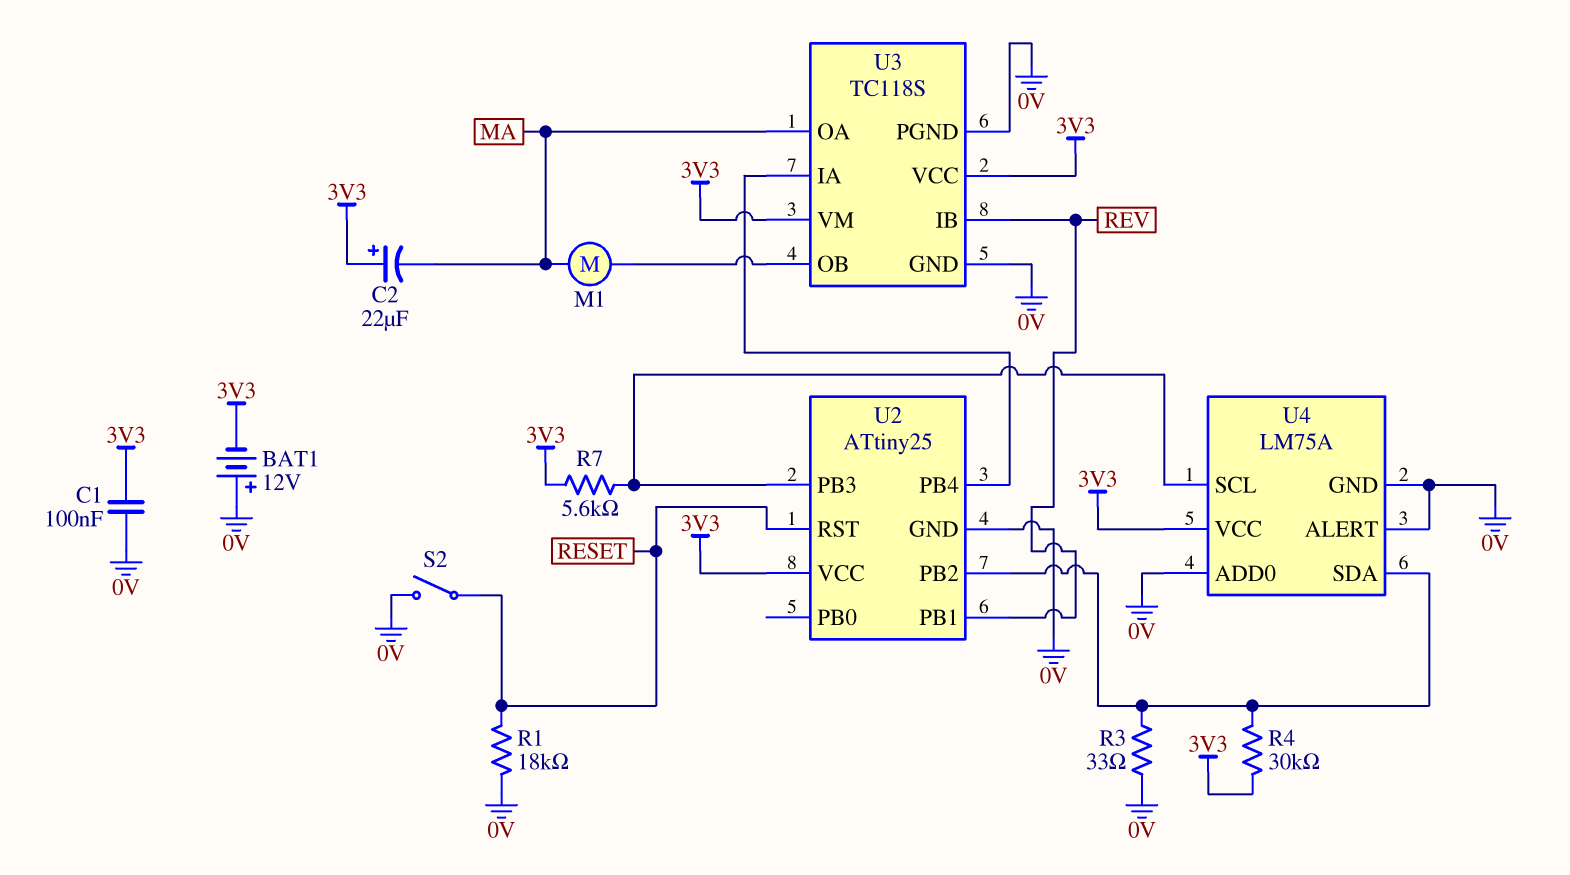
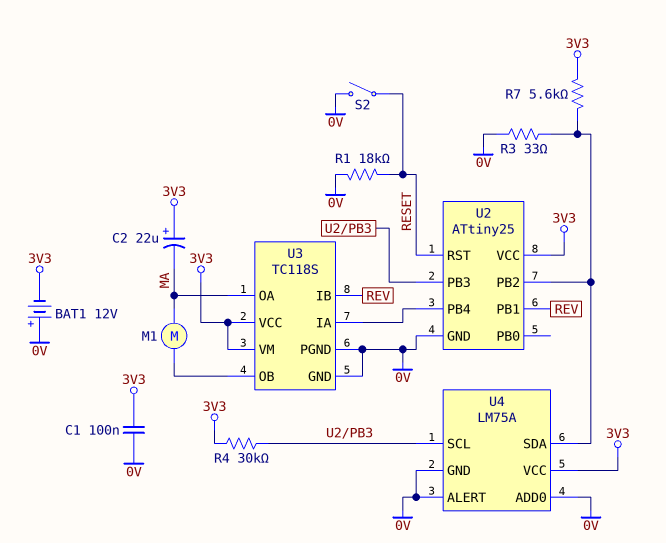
R4: 30k (3V3, U2/PB2) -> 30k (3V3, U2/PB3)
R7: 5.6k (3V3, U2/PB3) -> 5.6k (3V3, U2/PB2)

